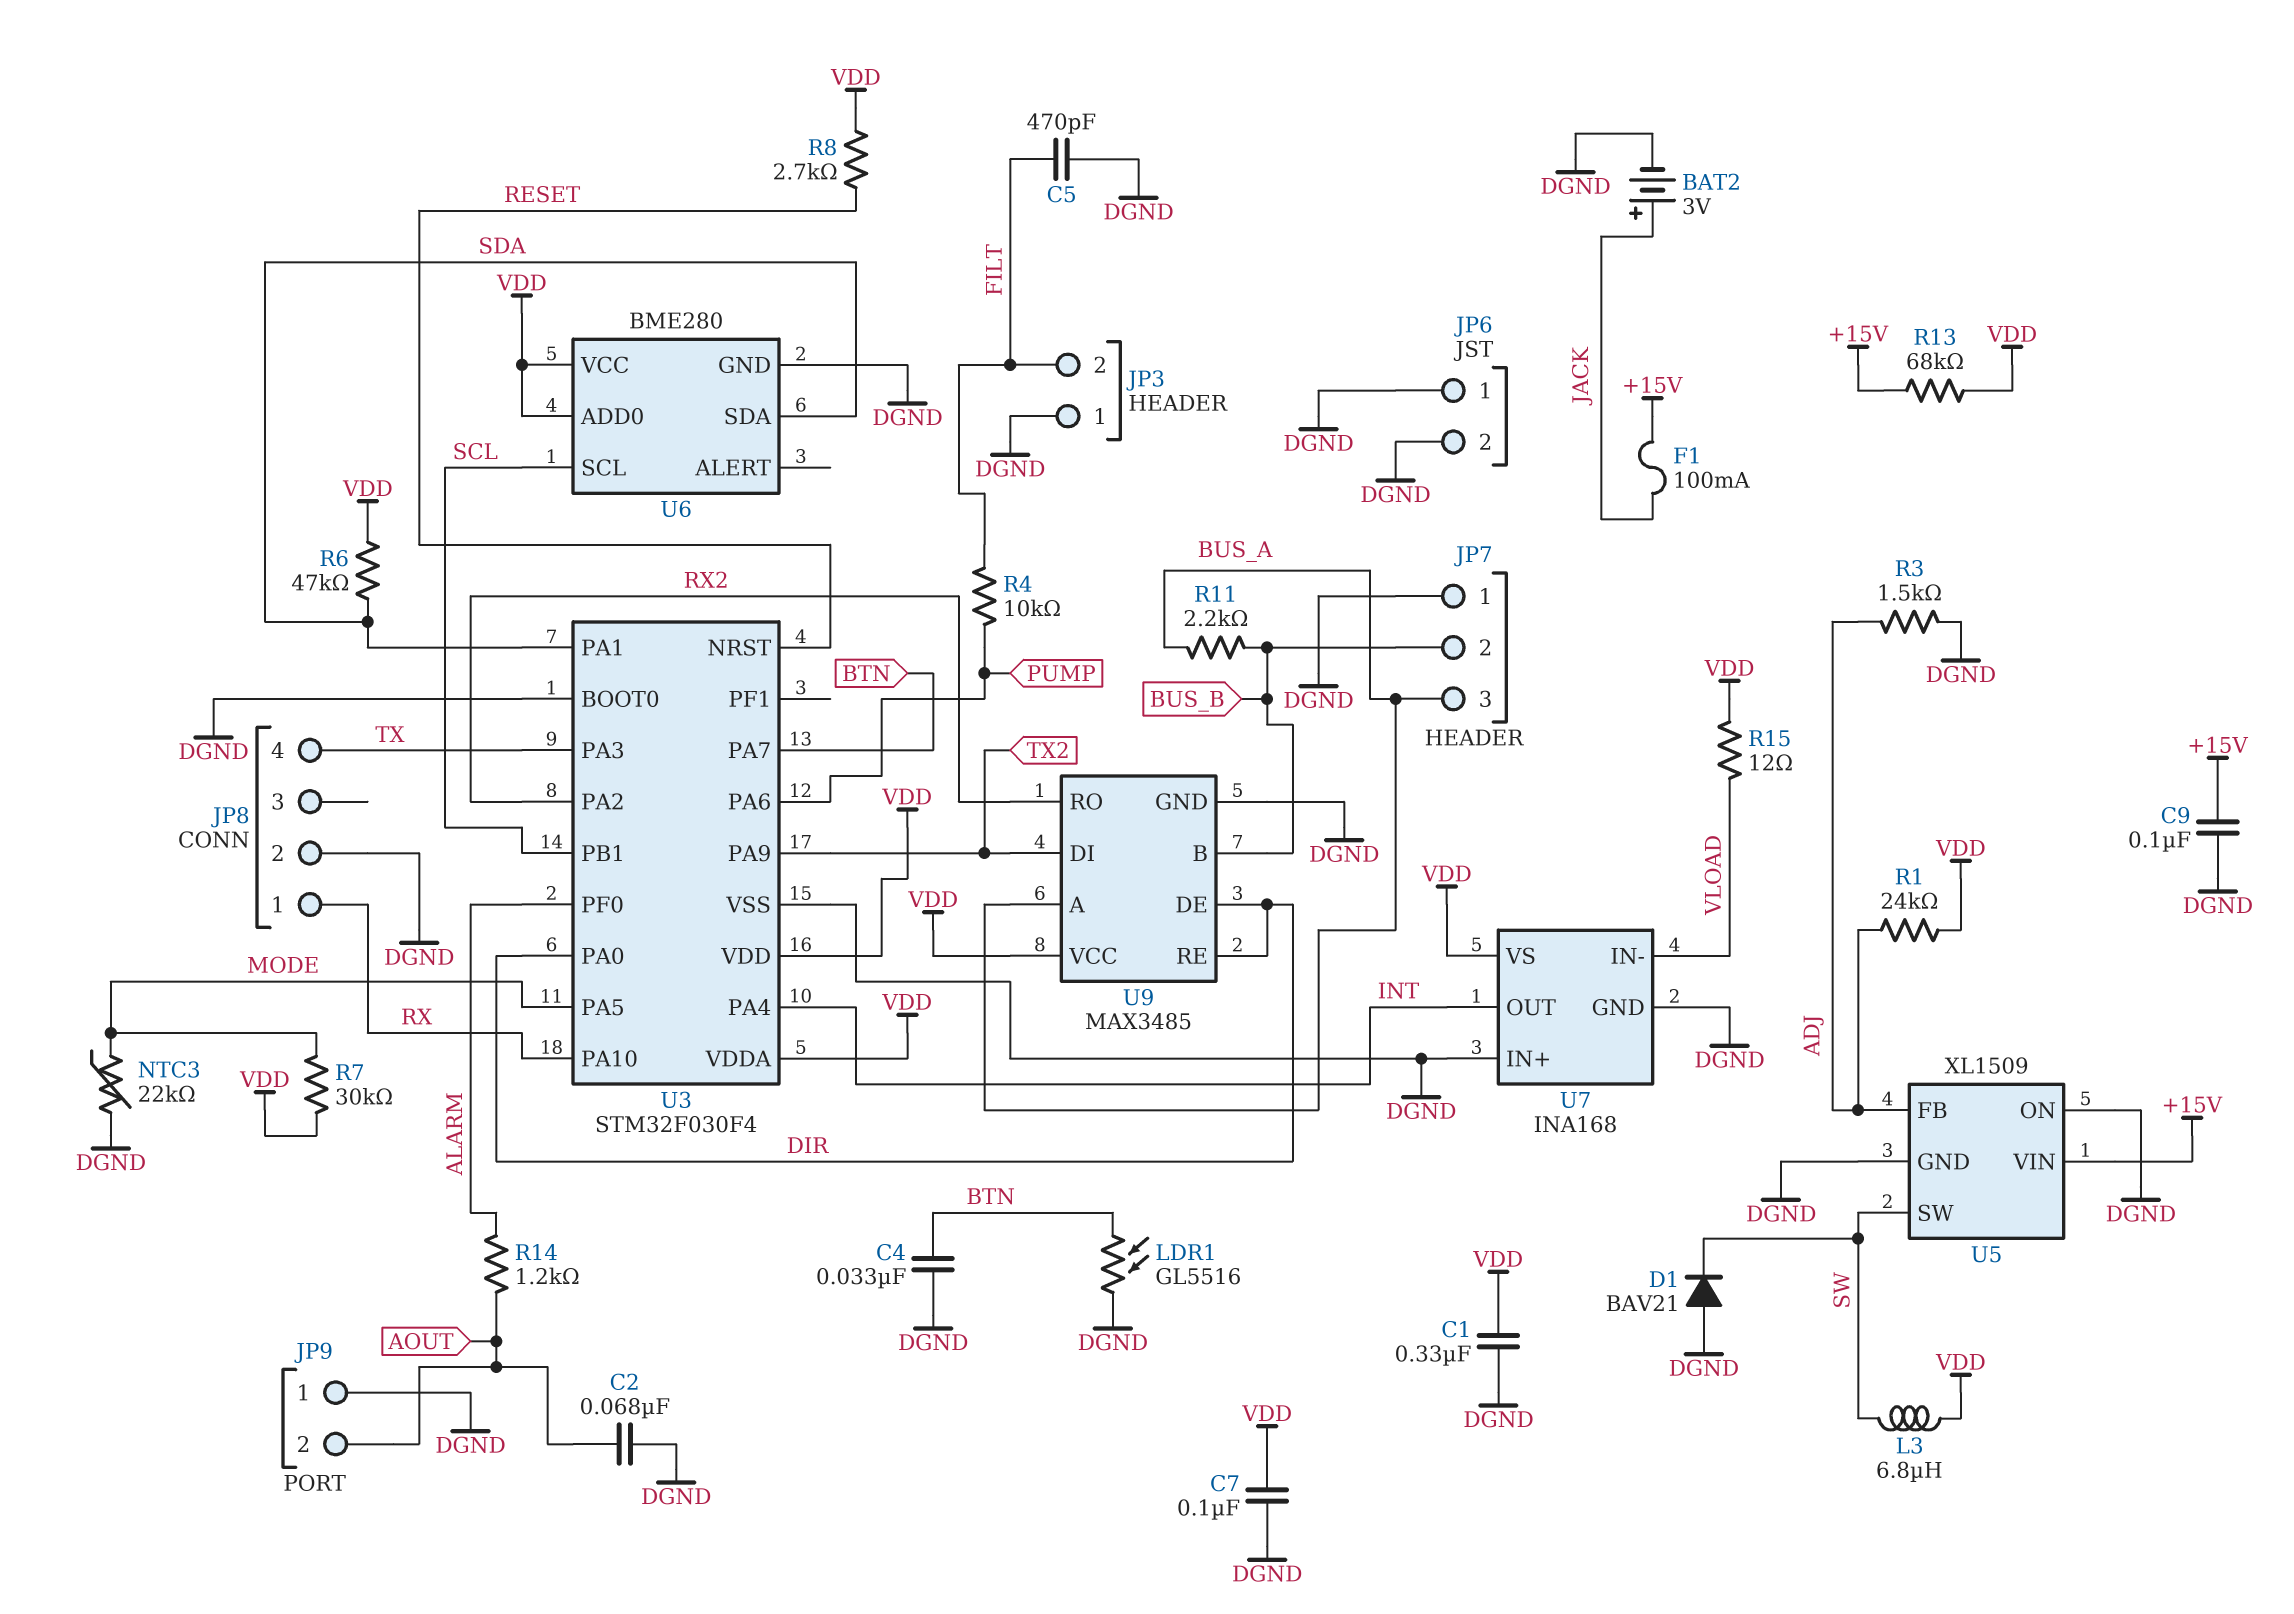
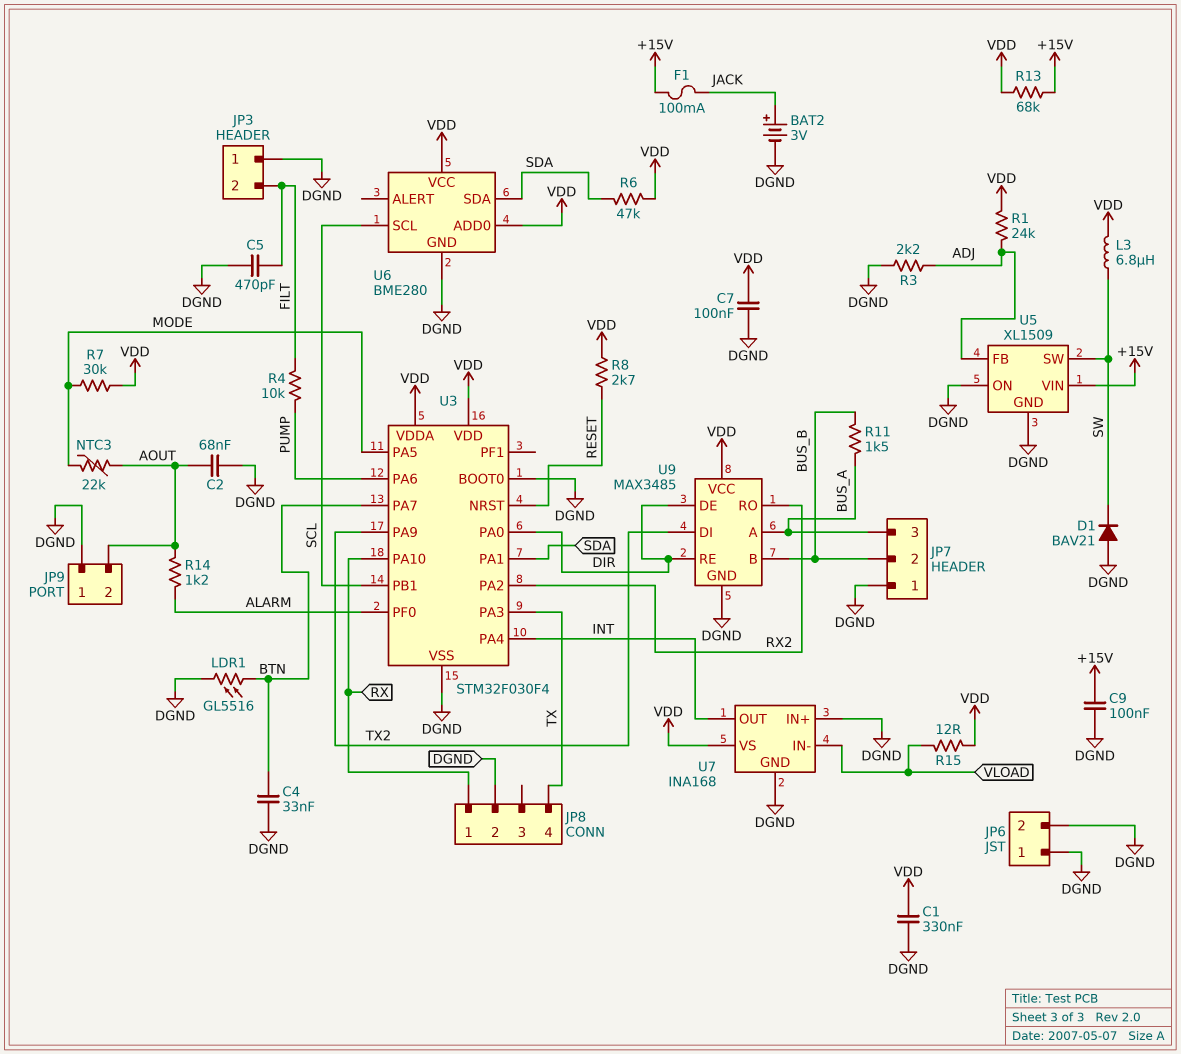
NTC3: 22k (DGND, MODE) -> 22k (AOUT, MODE)
R3: 1.5k (ADJ, DGND) -> 2.2k (ADJ, DGND)
R11: 2.2k (BUS_A, BUS_B) -> 1.5k (BUS_A, BUS_B)

